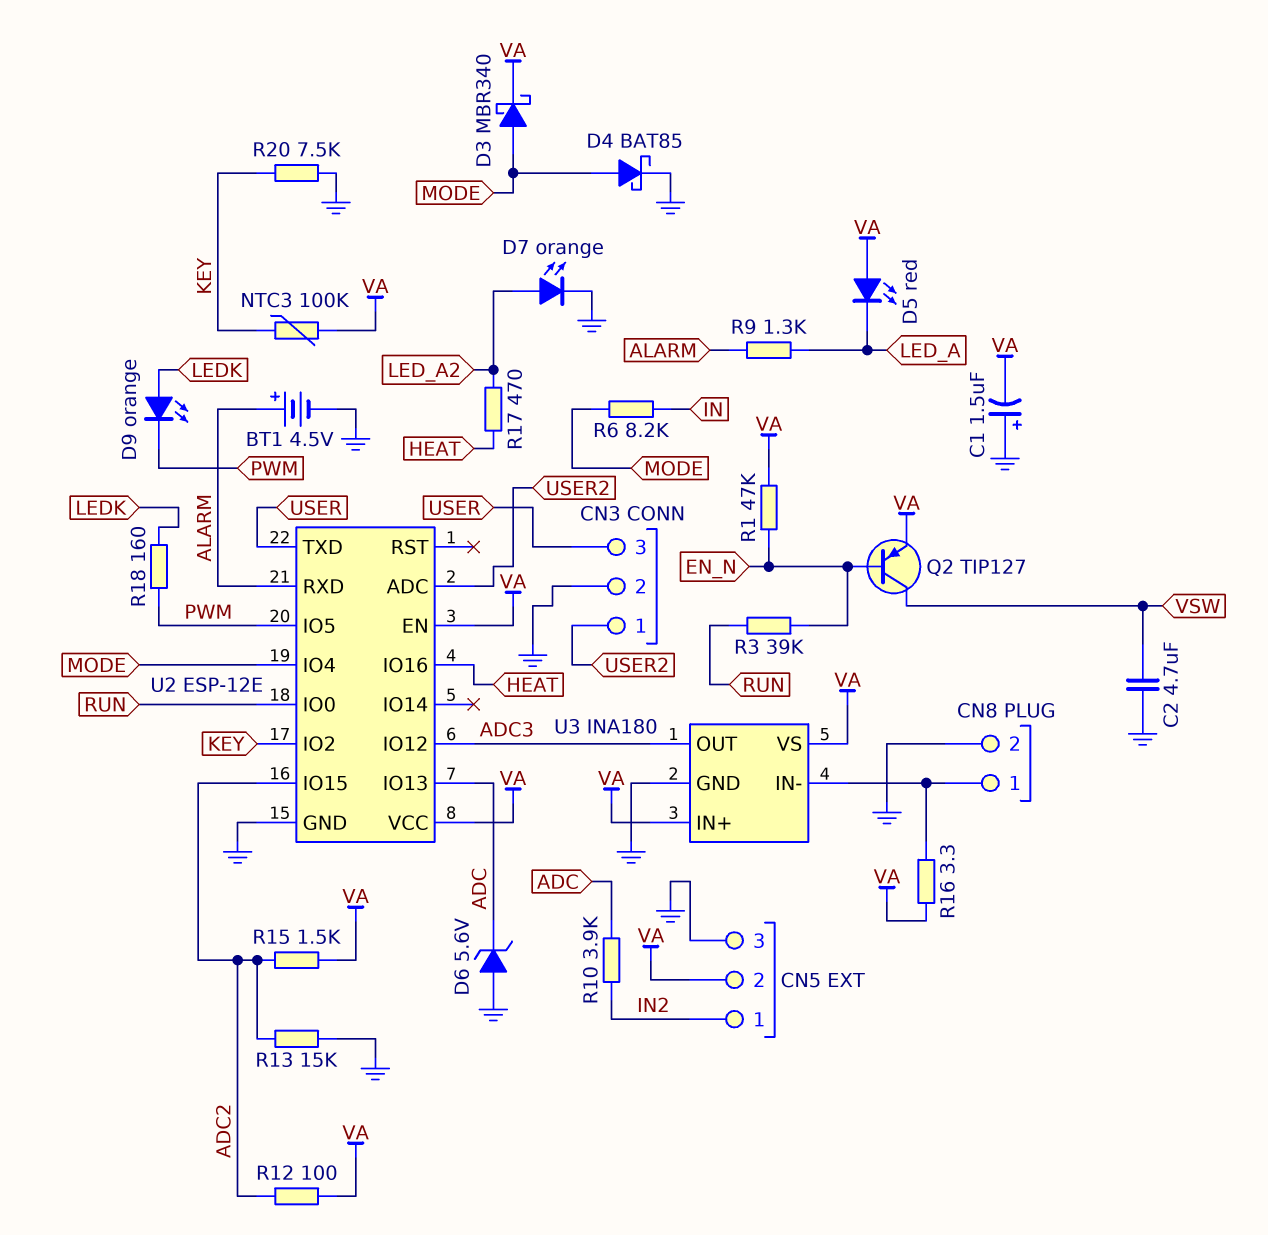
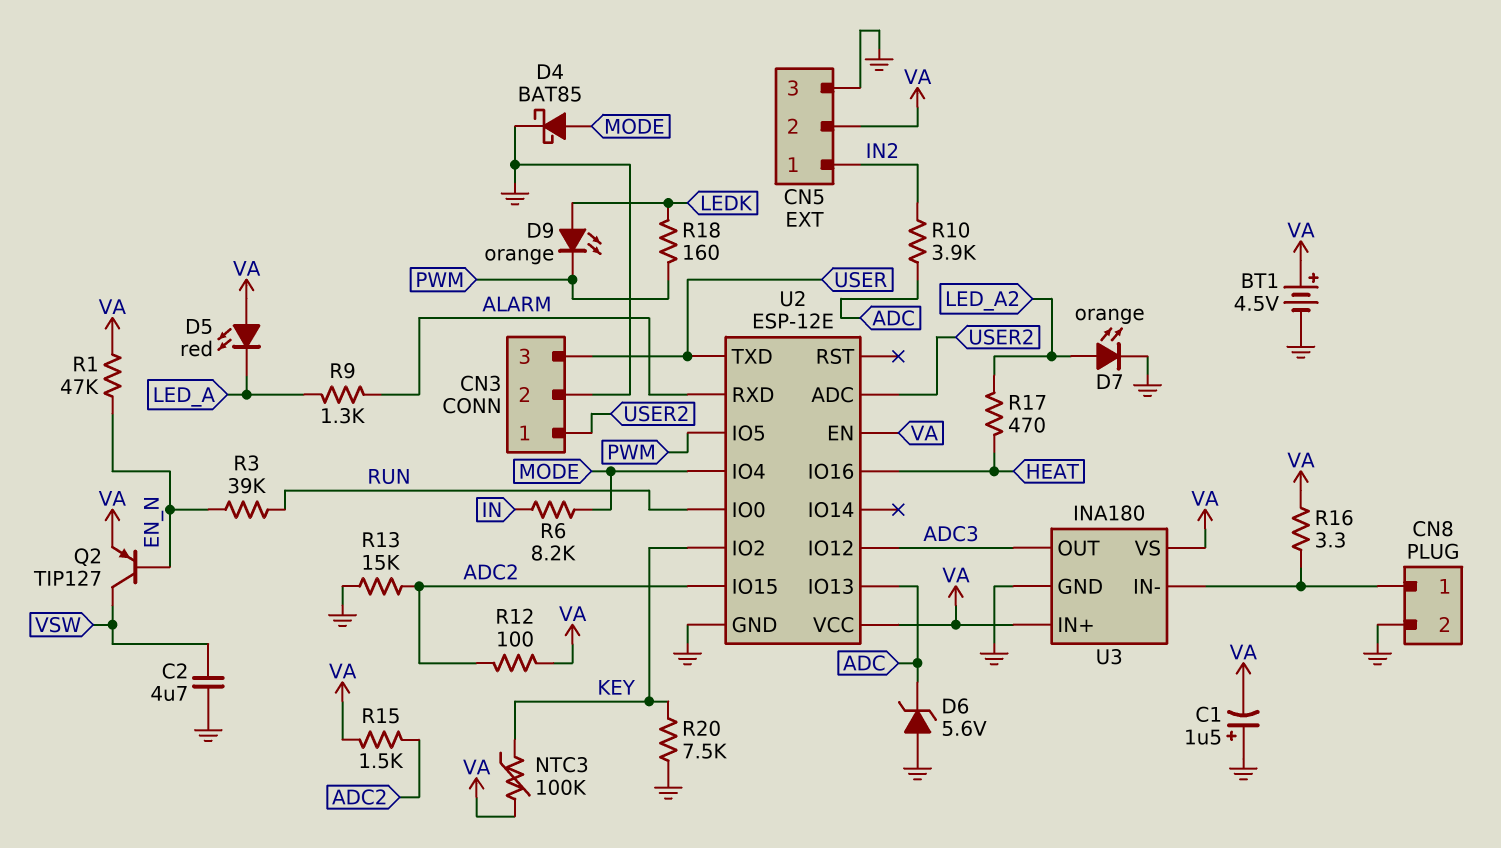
BT1: 4.5V (plus ALARM, minus GND) -> 4.5V (plus VA, minus GND)
D3: schottky MBR340 (A MODE, K VA) -> none

